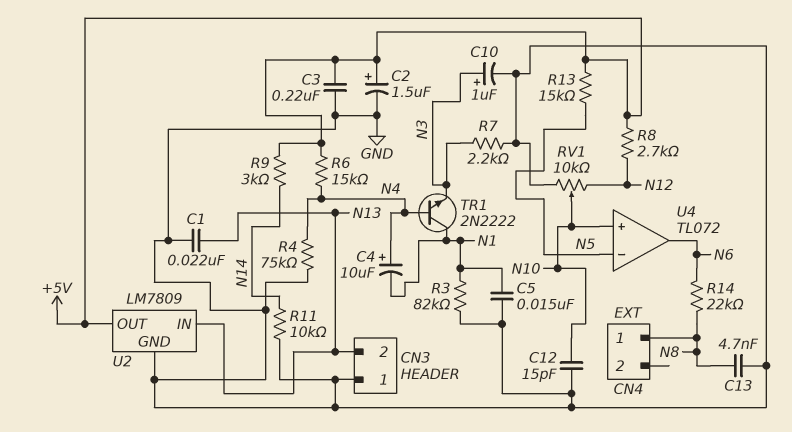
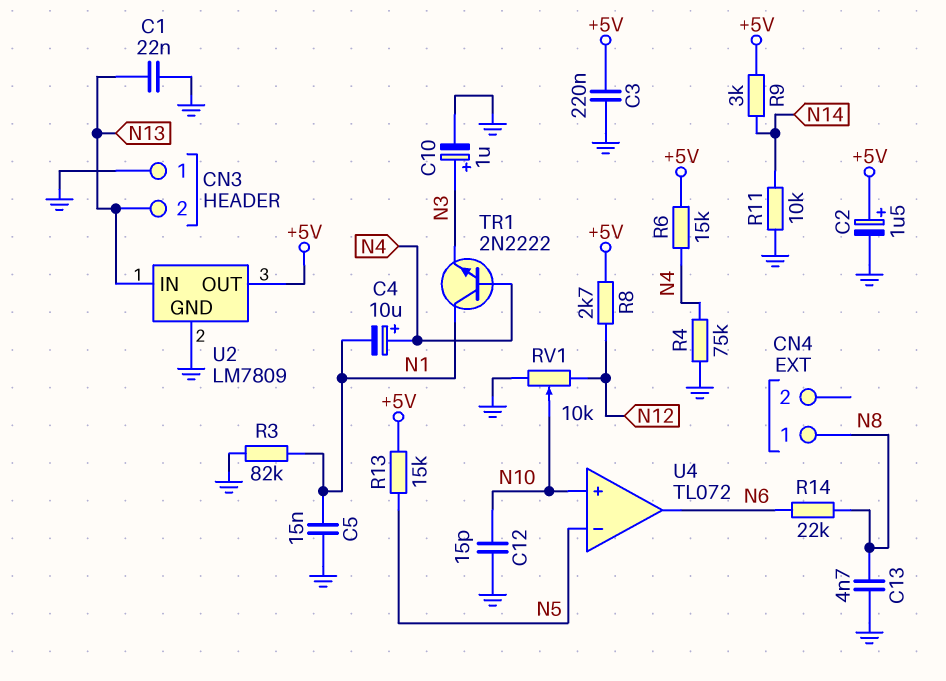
R7: 2.2k (GND, N3) -> none

